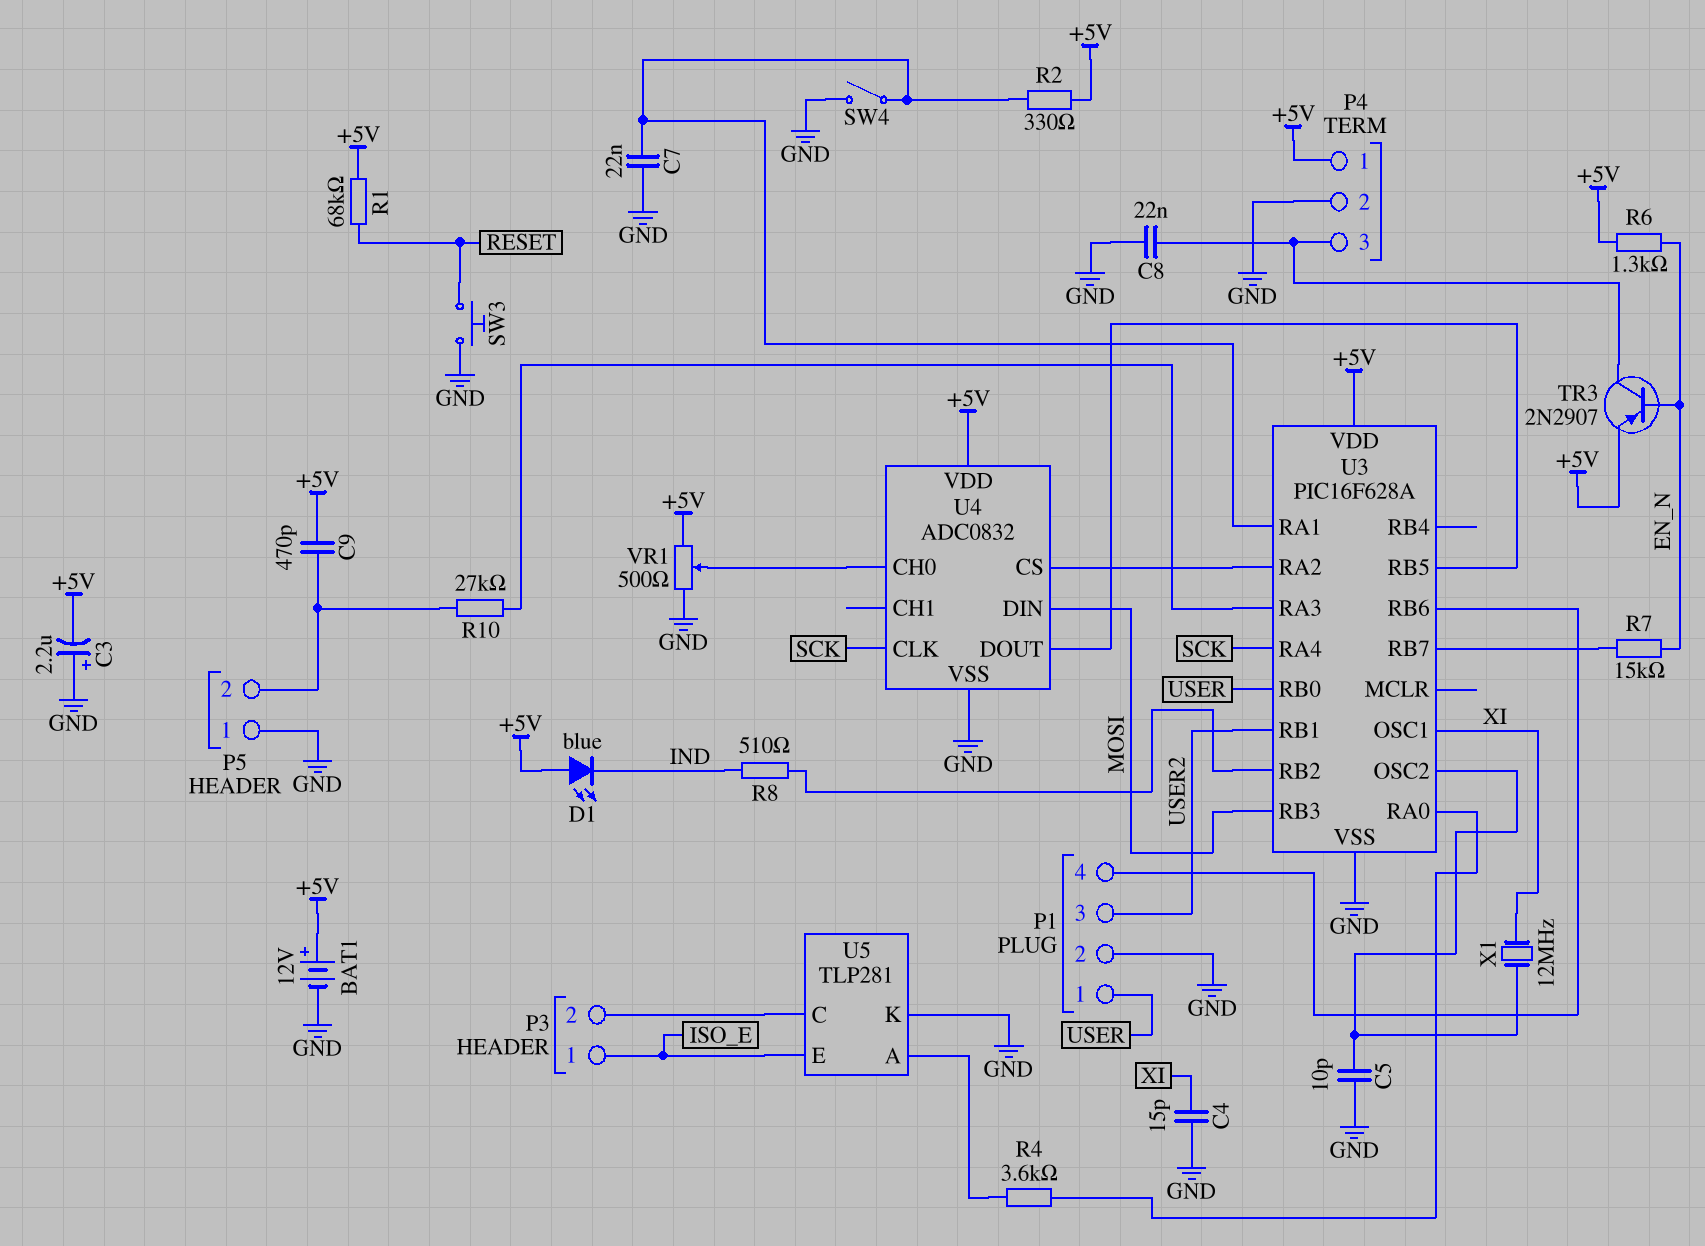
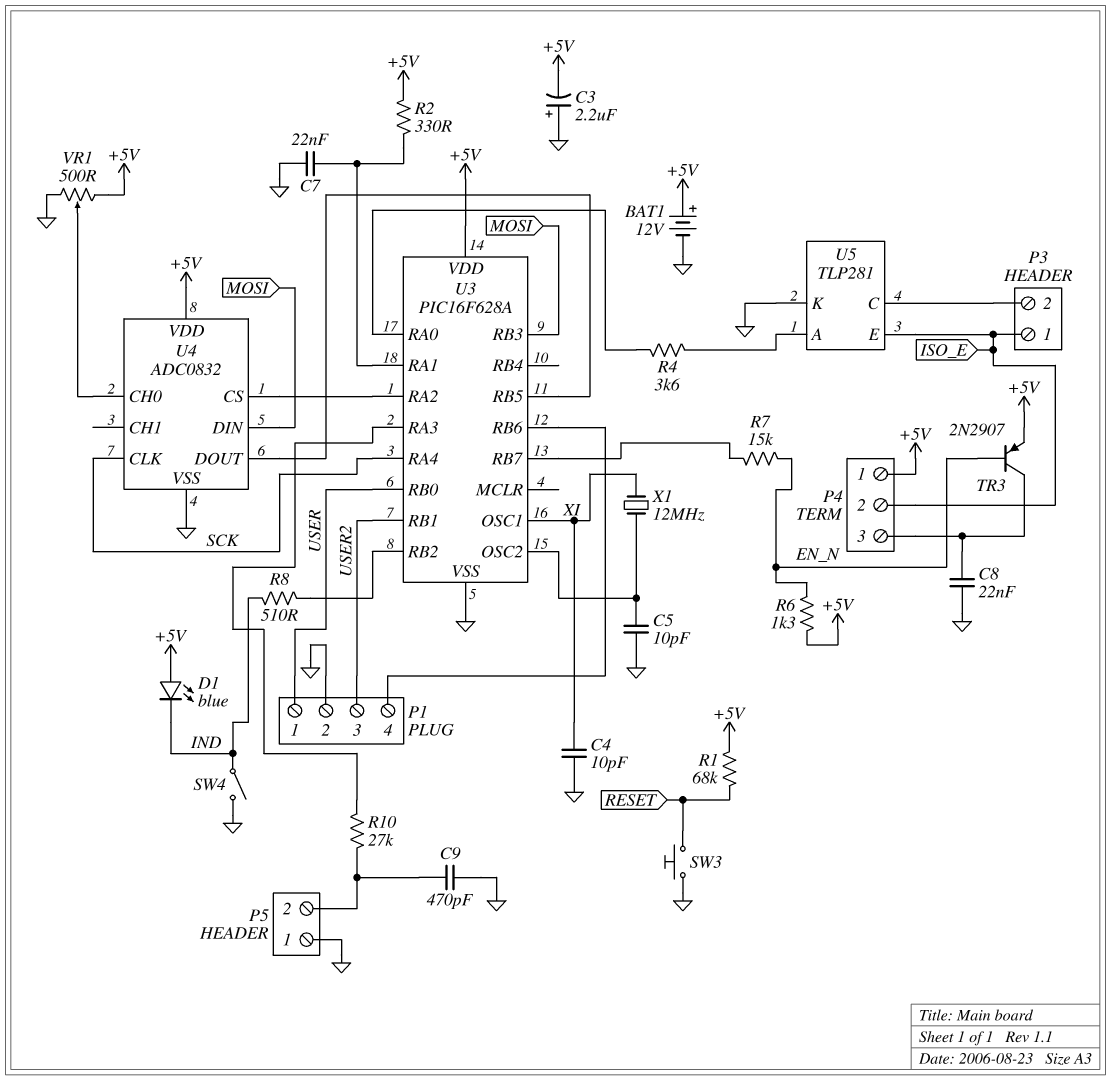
C4: 15pF (GND, XI) -> 10pF (GND, XI)
C9: 470pF (+5V, P5/2) -> 470pF (GND, P5/2)
P4 pin 2: GND -> ISO_E
SW4: switch (GND, U3/RA1) -> switch (GND, IND)

